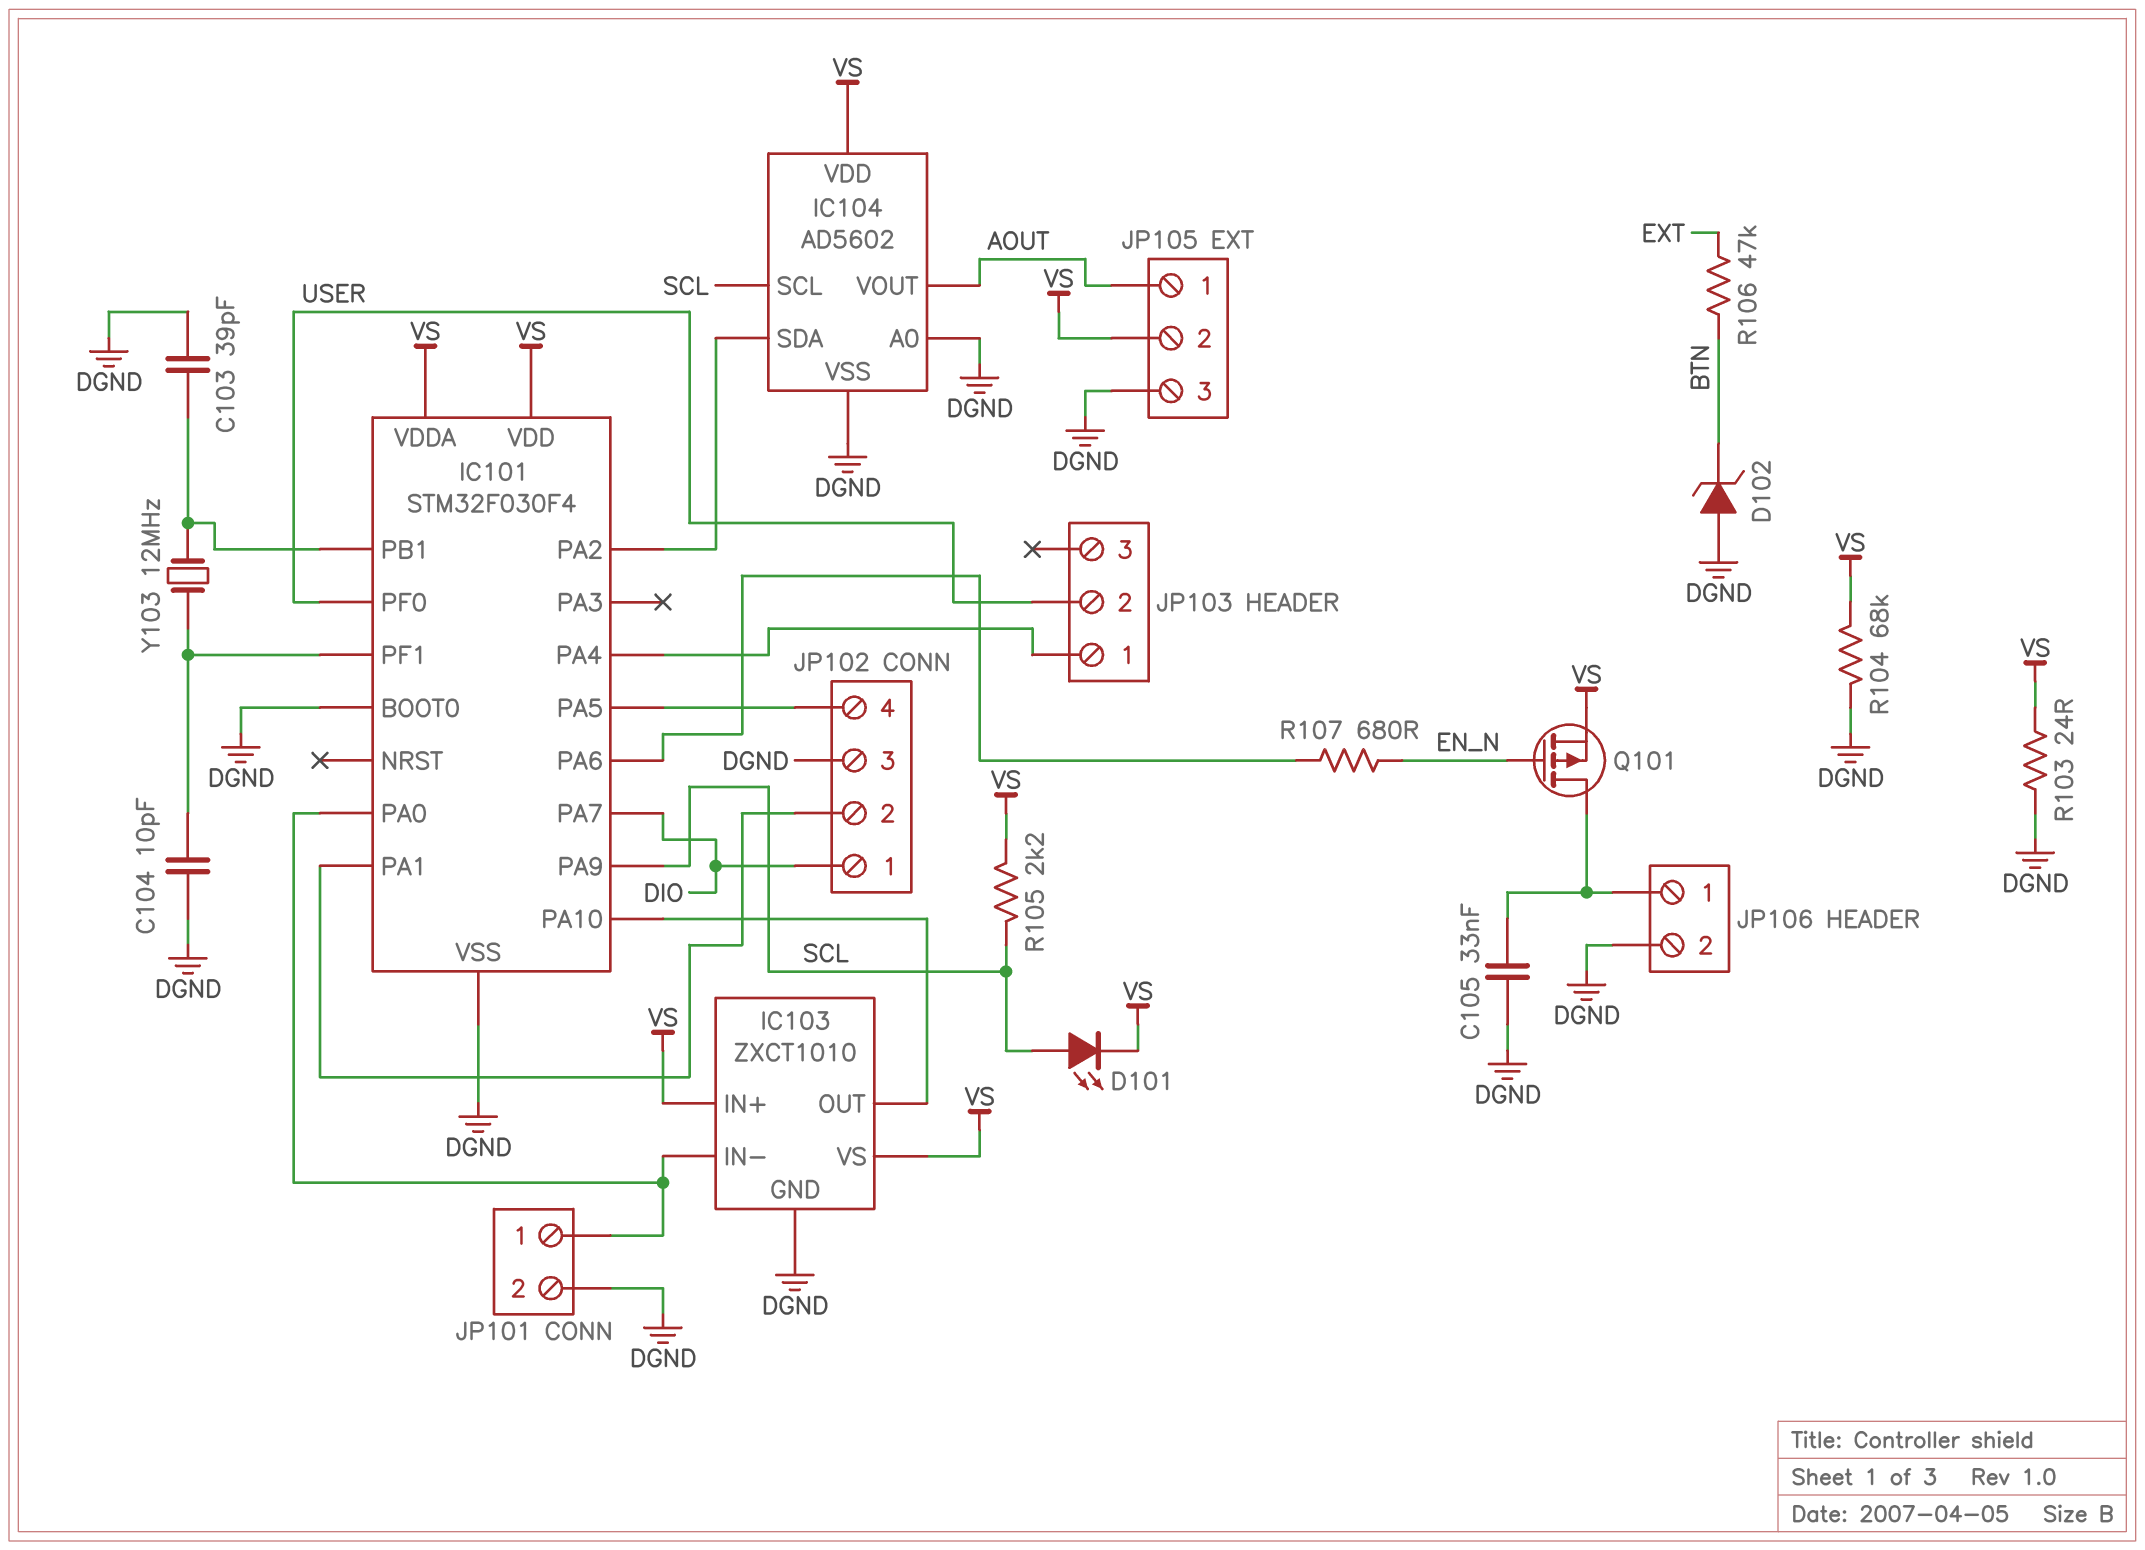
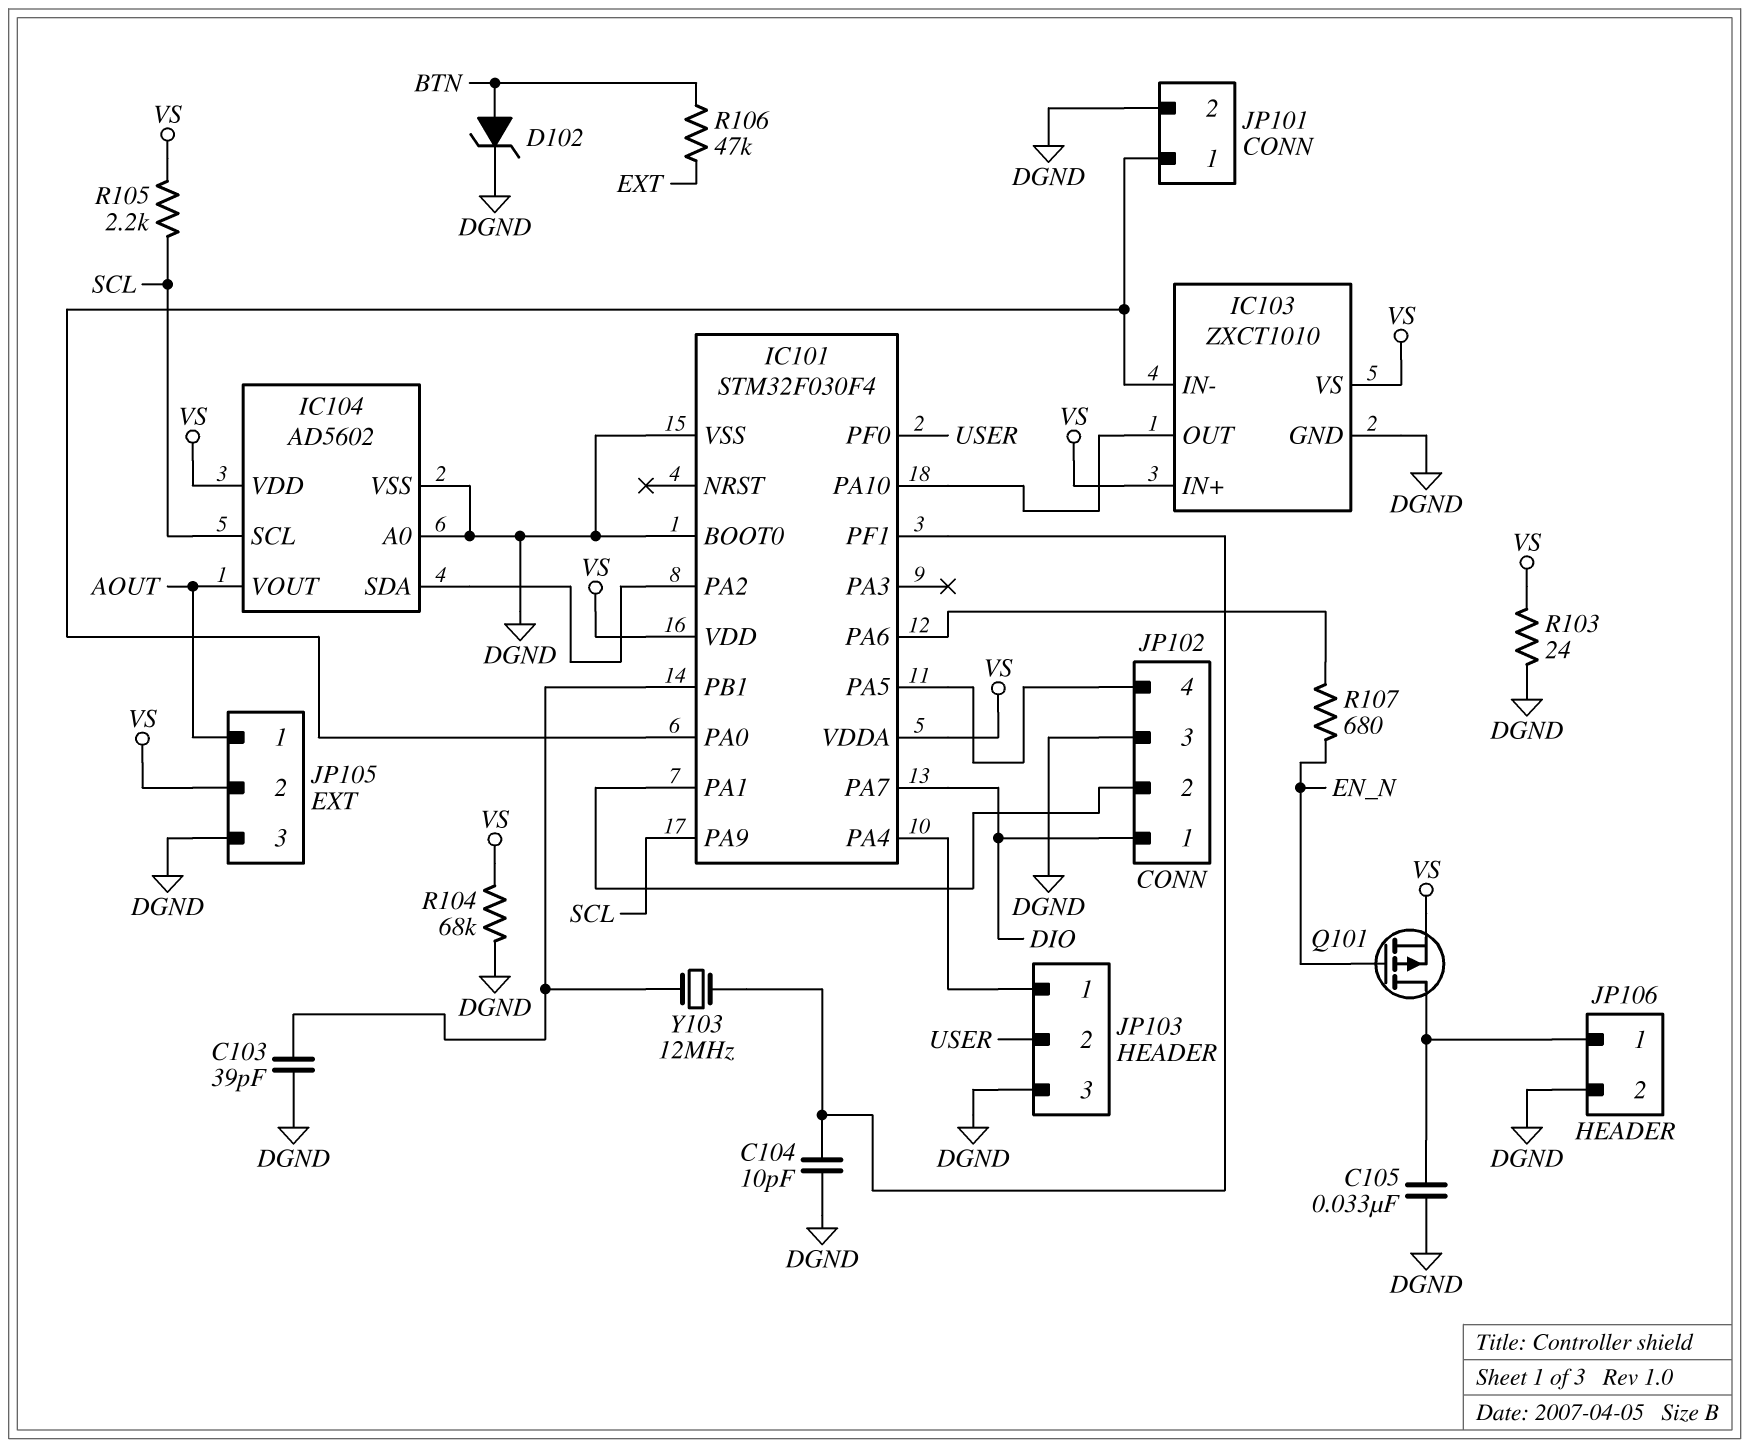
D101: LED (A SCL, K VS) -> none
D102: zener (A DGND, K BTN) -> zener (A BTN, K DGND)
JP103 pin 3: none -> DGND

